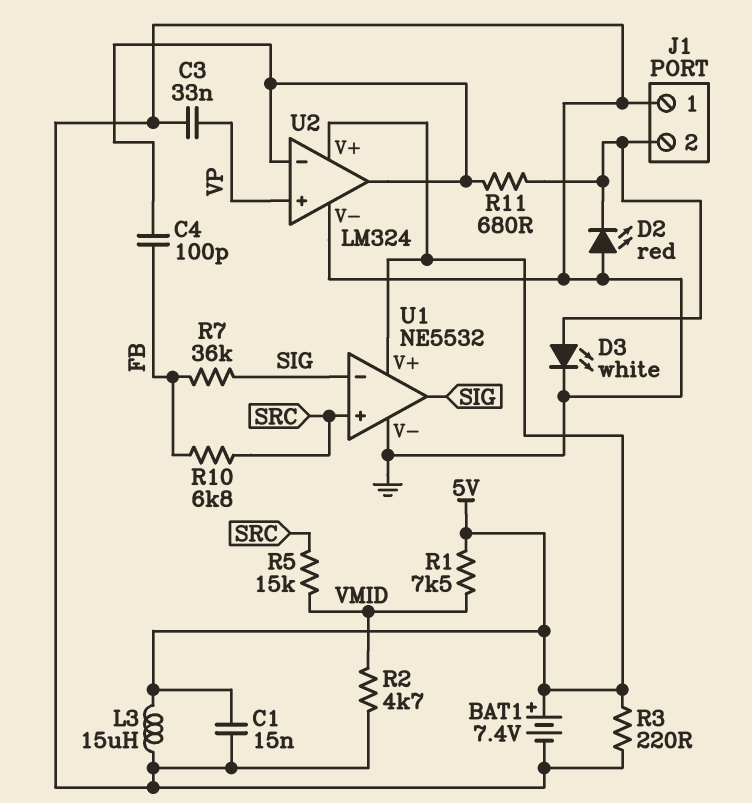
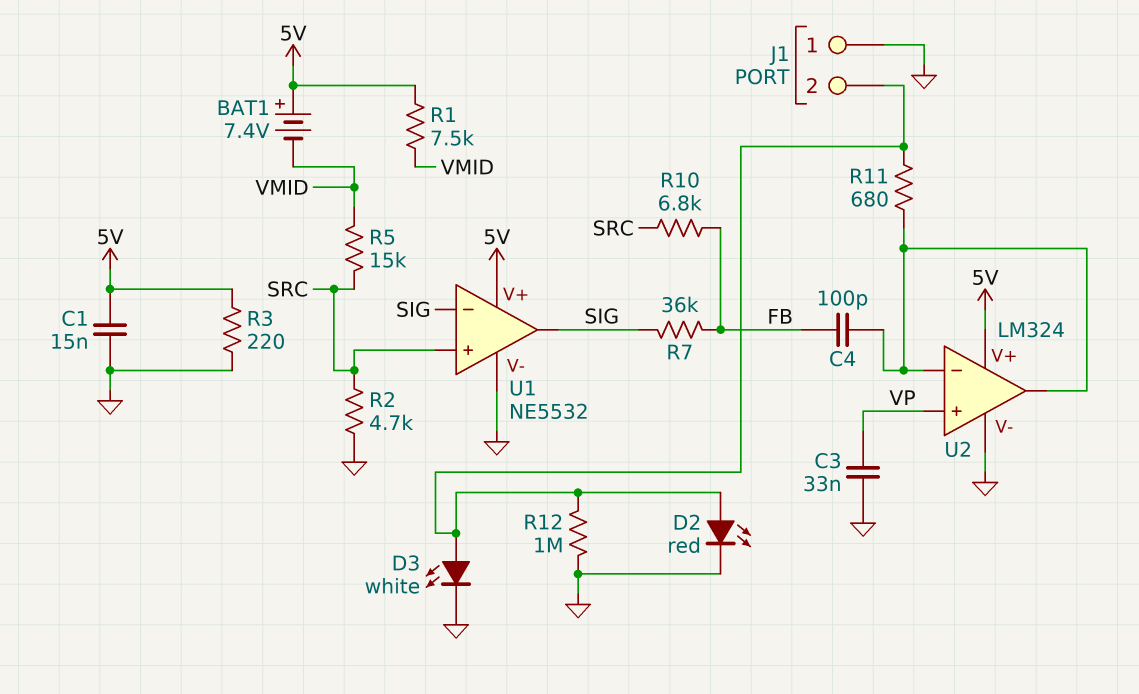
BAT1: 7.4V (plus 5V, minus GND) -> 7.4V (plus 5V, minus VMID)
D2: LED red (A GND, K J1/2) -> LED red (A J1/2, K GND)
L3: 15uH (5V, GND) -> none
R2: 4.7k (GND, VMID) -> 4.7k (GND, SRC)
R12: none -> 1M (GND, J1/2)

